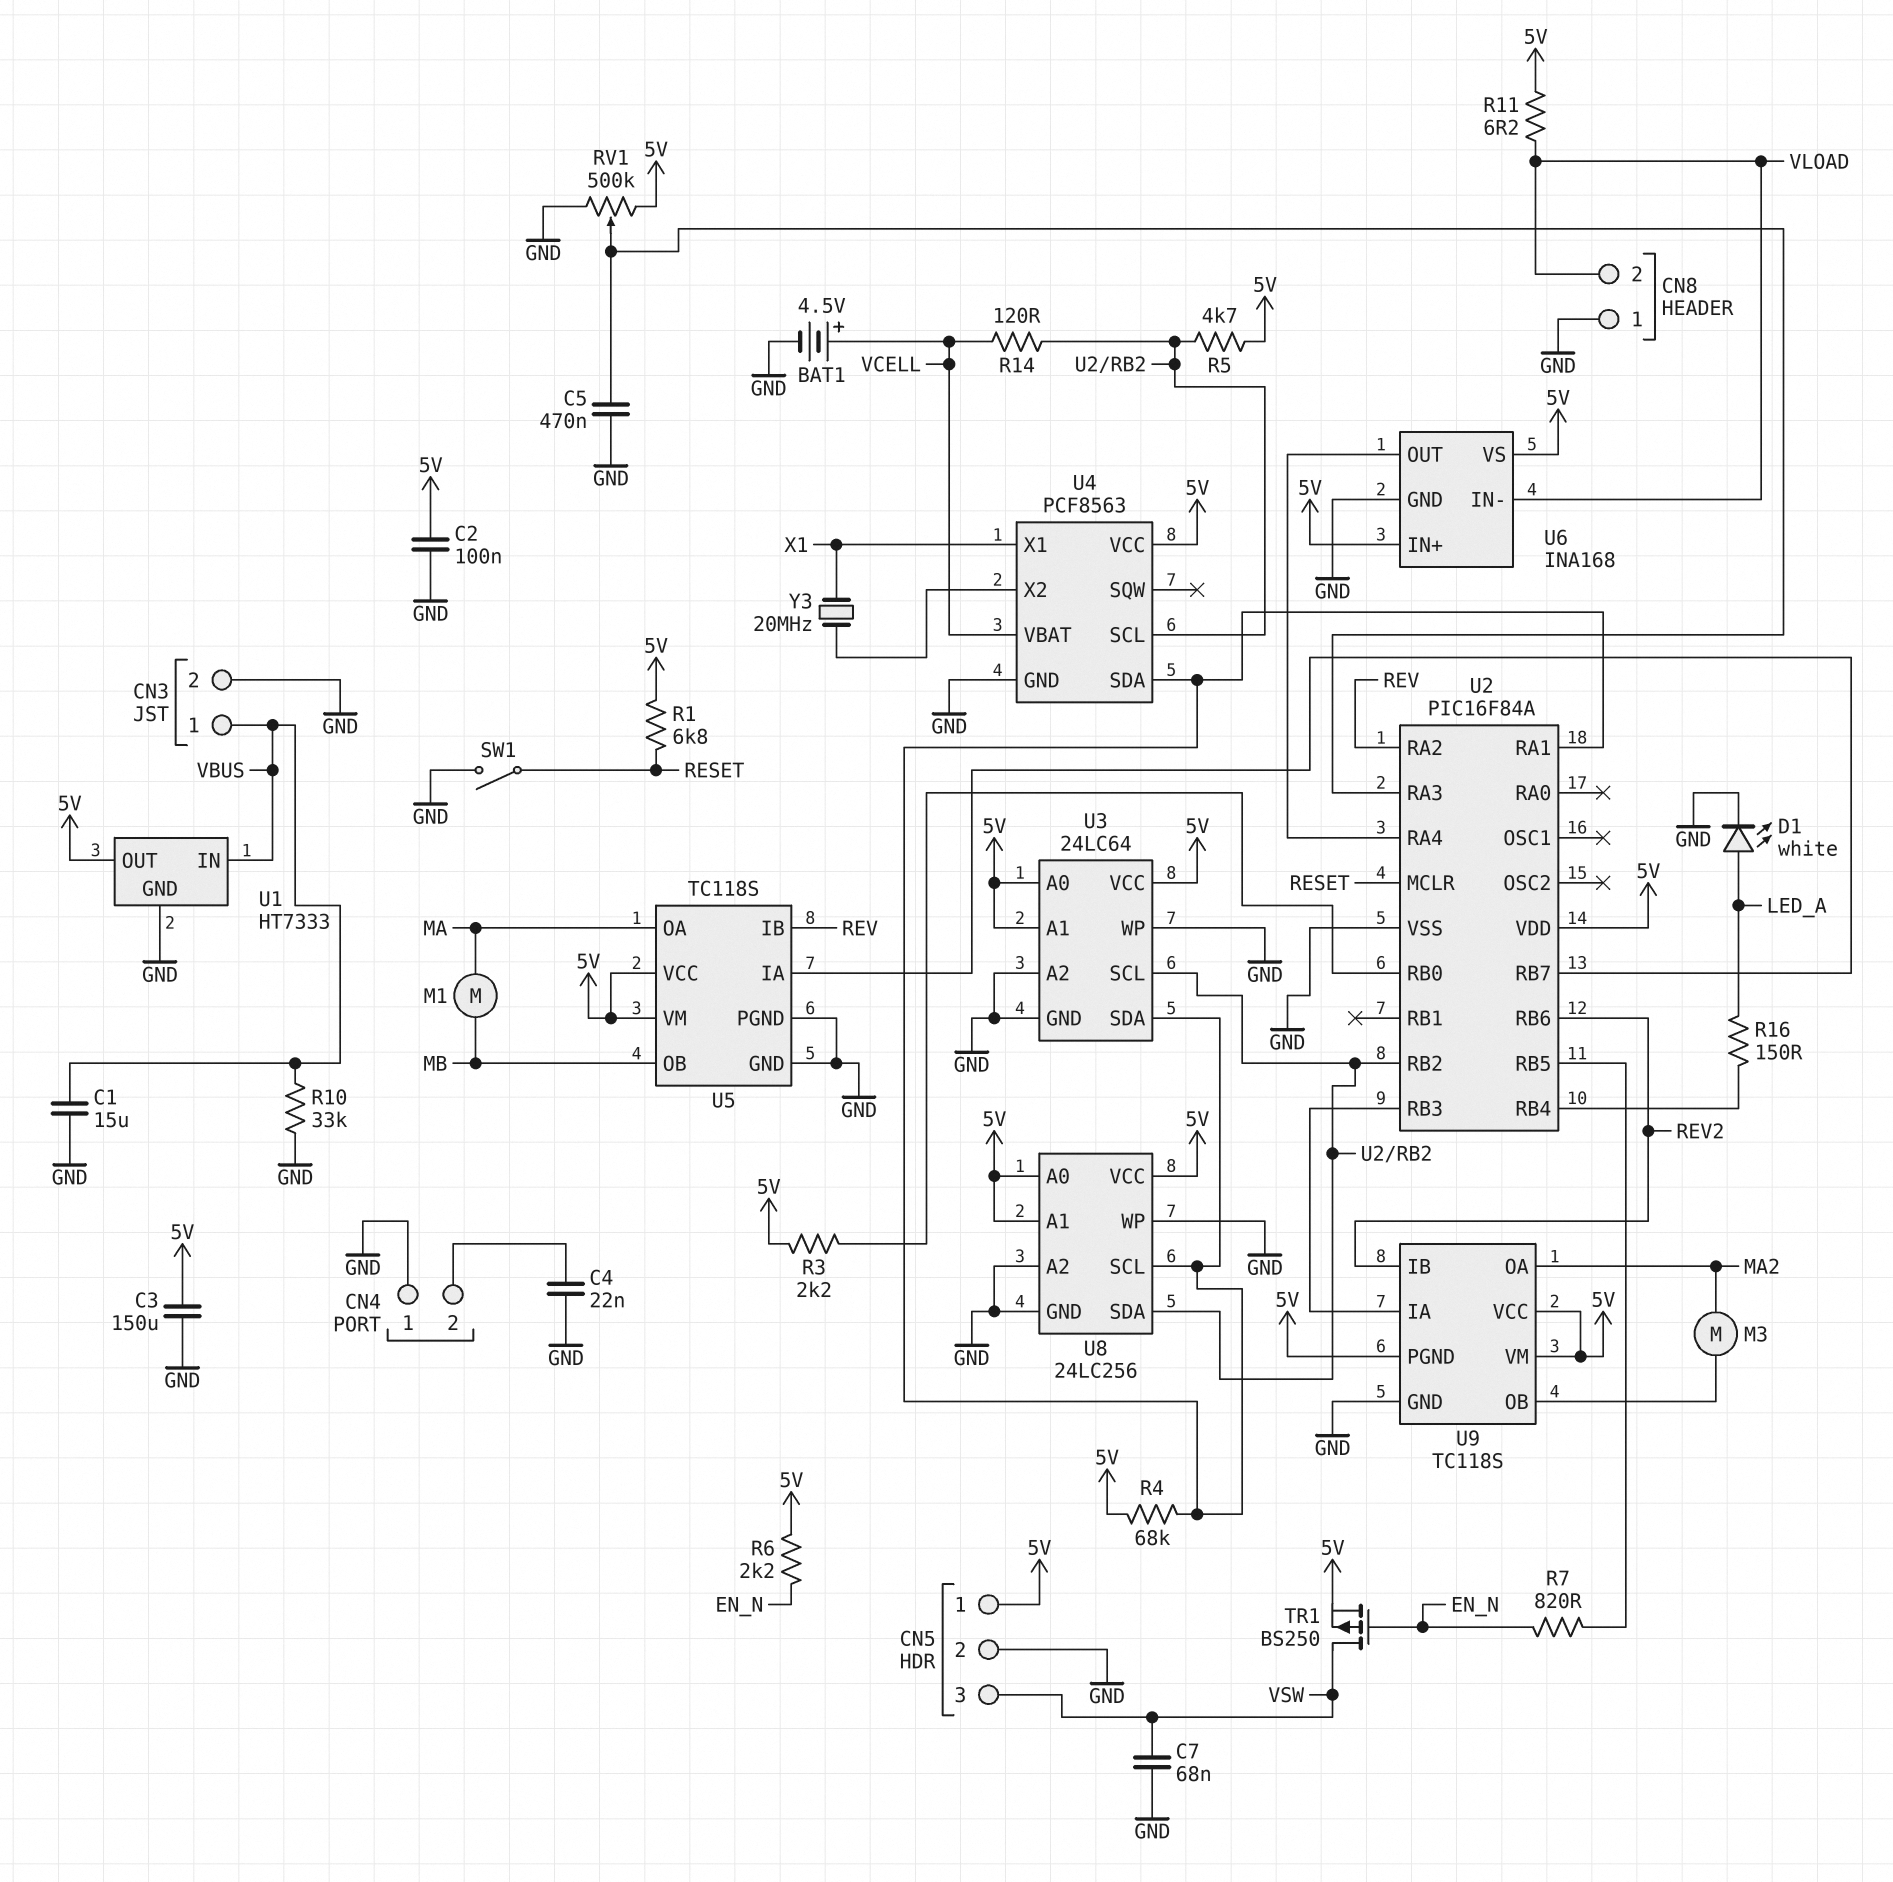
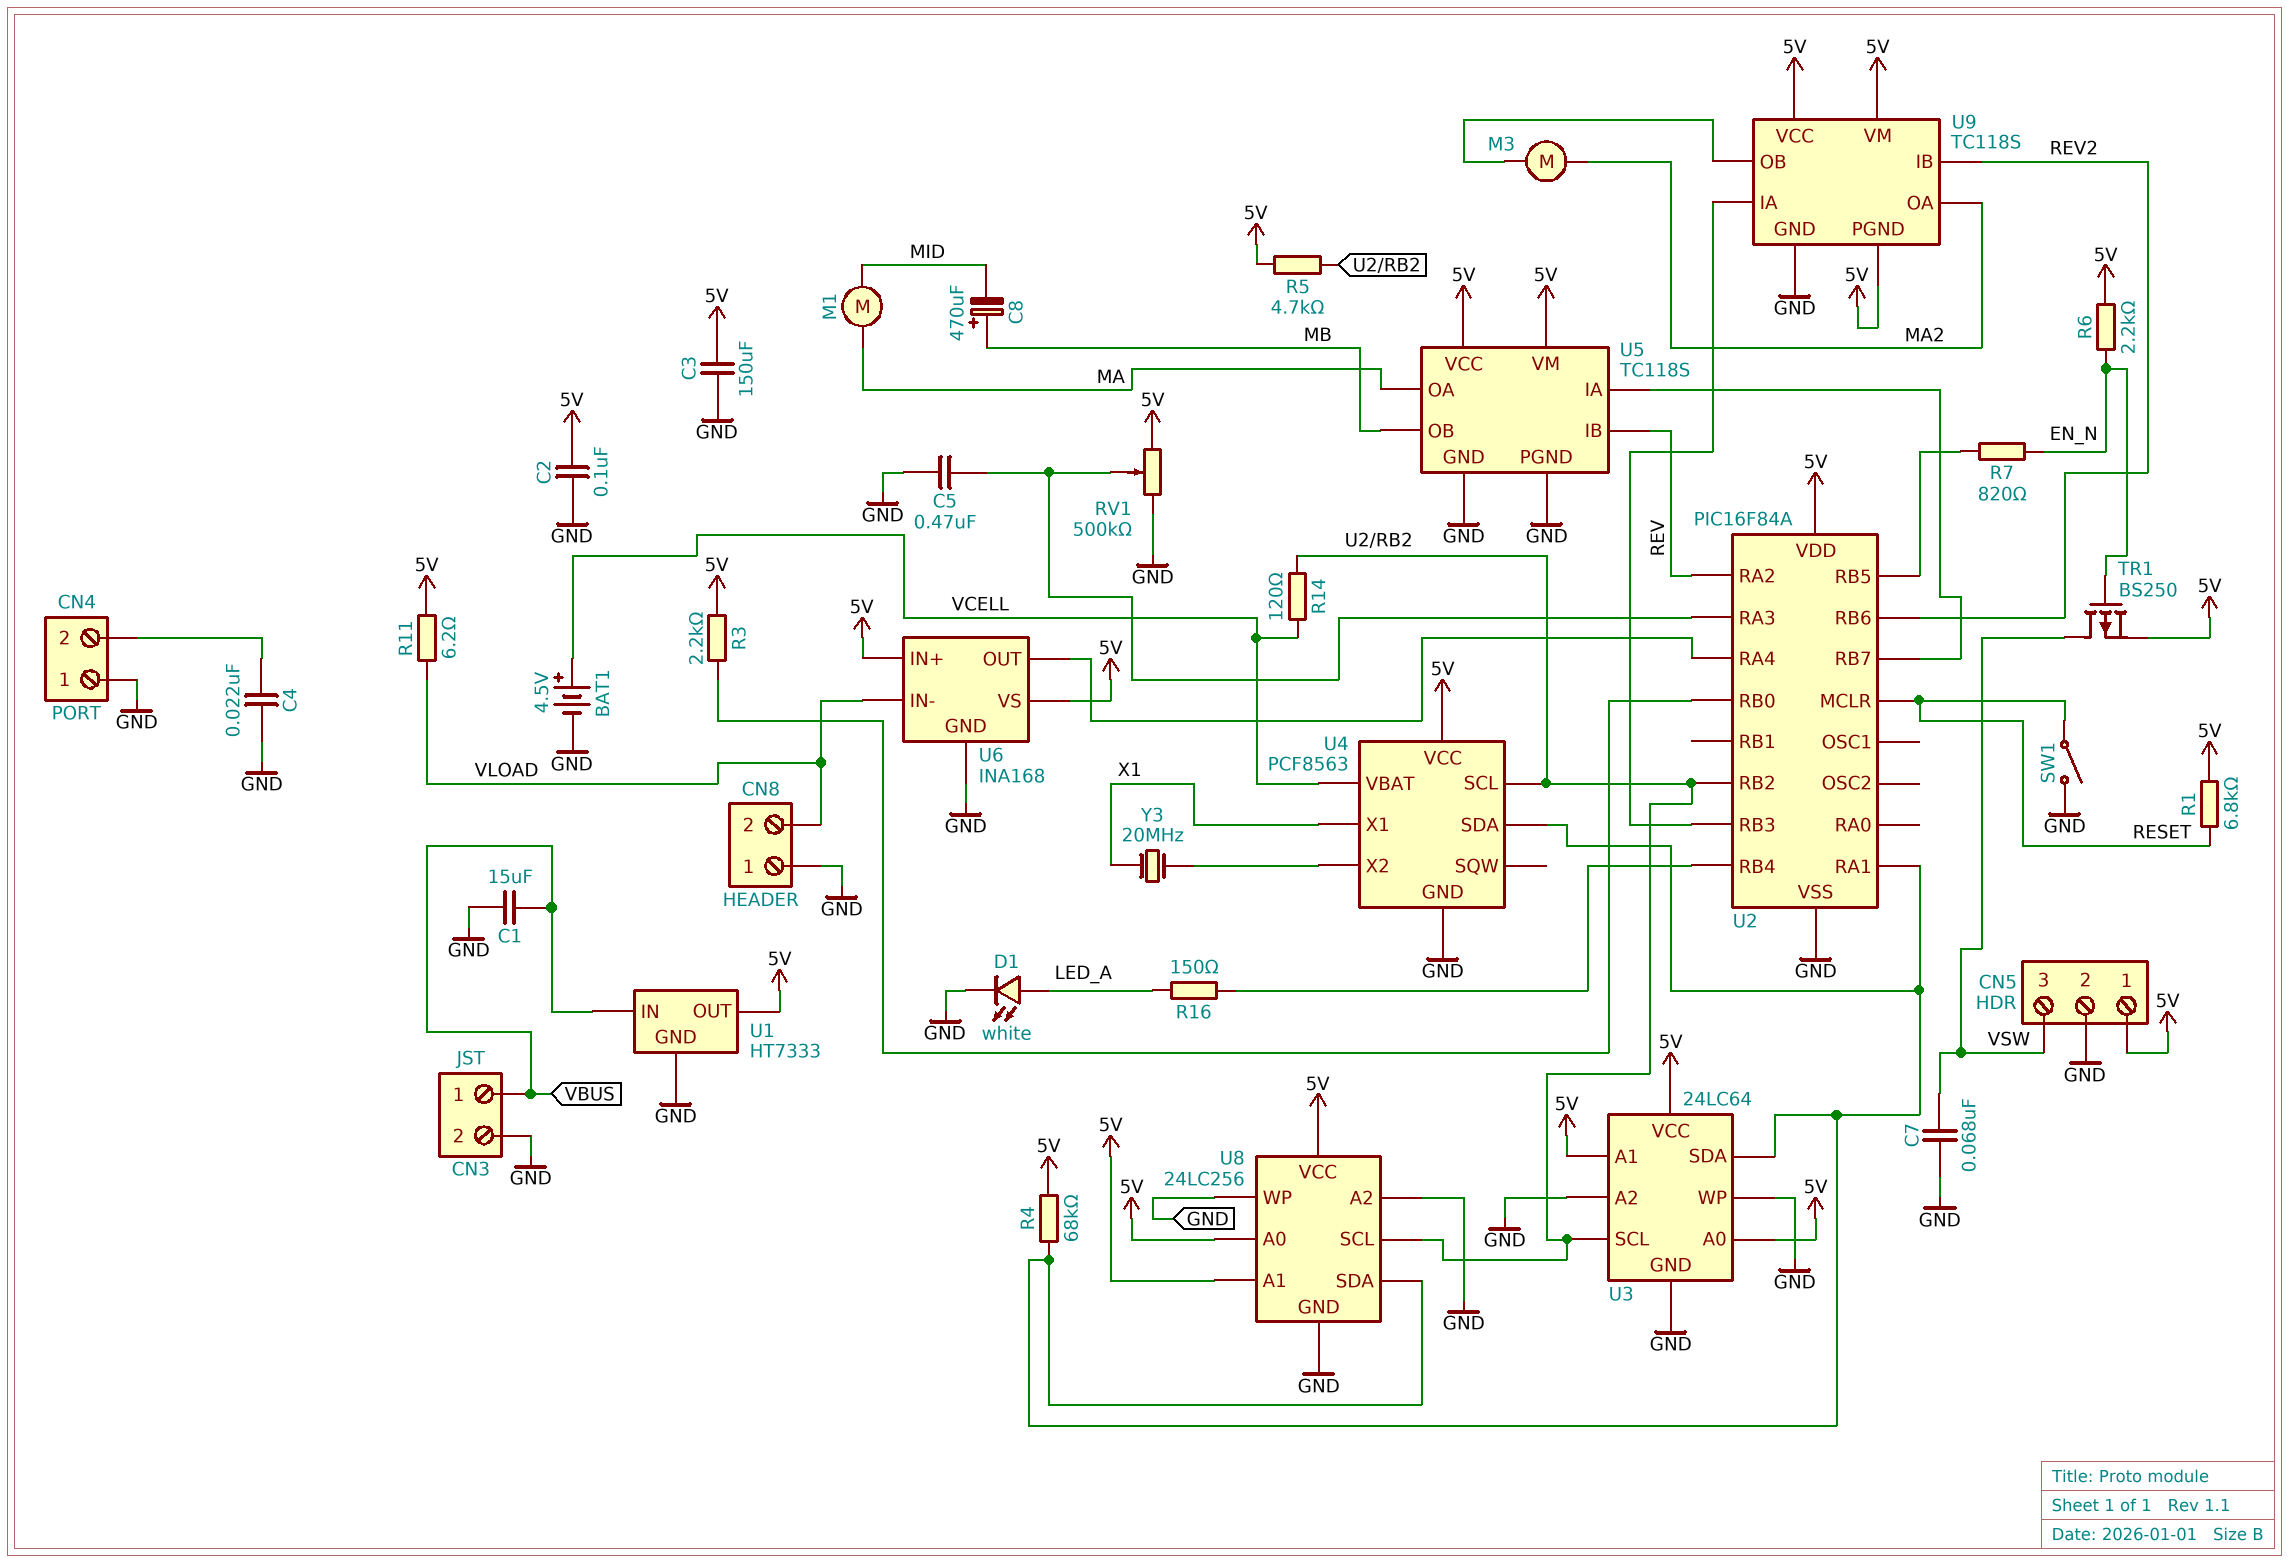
C8: none -> 470uF (plus MB, minus MID)
M1: motor (MA, MB) -> motor (MA, MID)
R10: 33k (GND, VBUS) -> none
U8 pin SCL: U2/RA1 -> U2/RB2
U8 pin SDA: U2/RB2 -> U2/RA1

